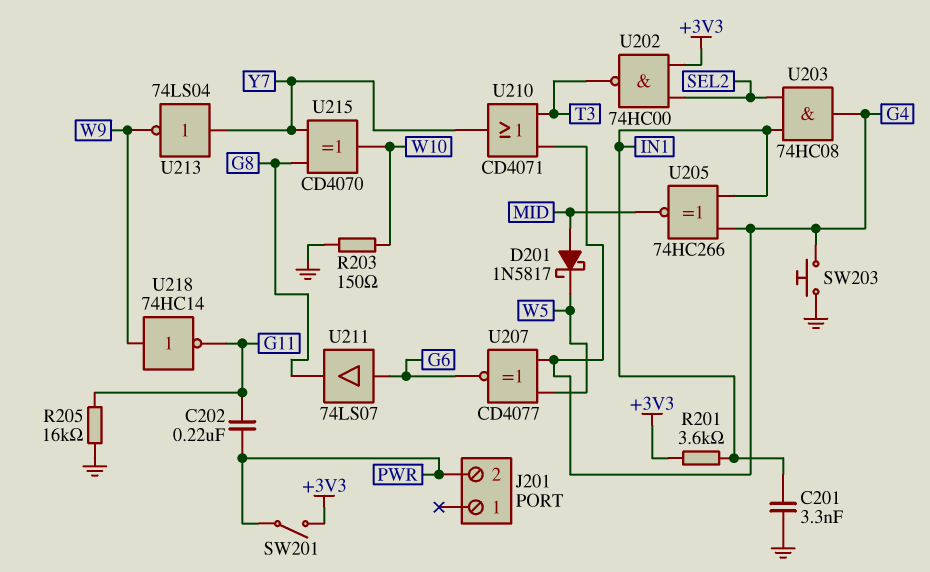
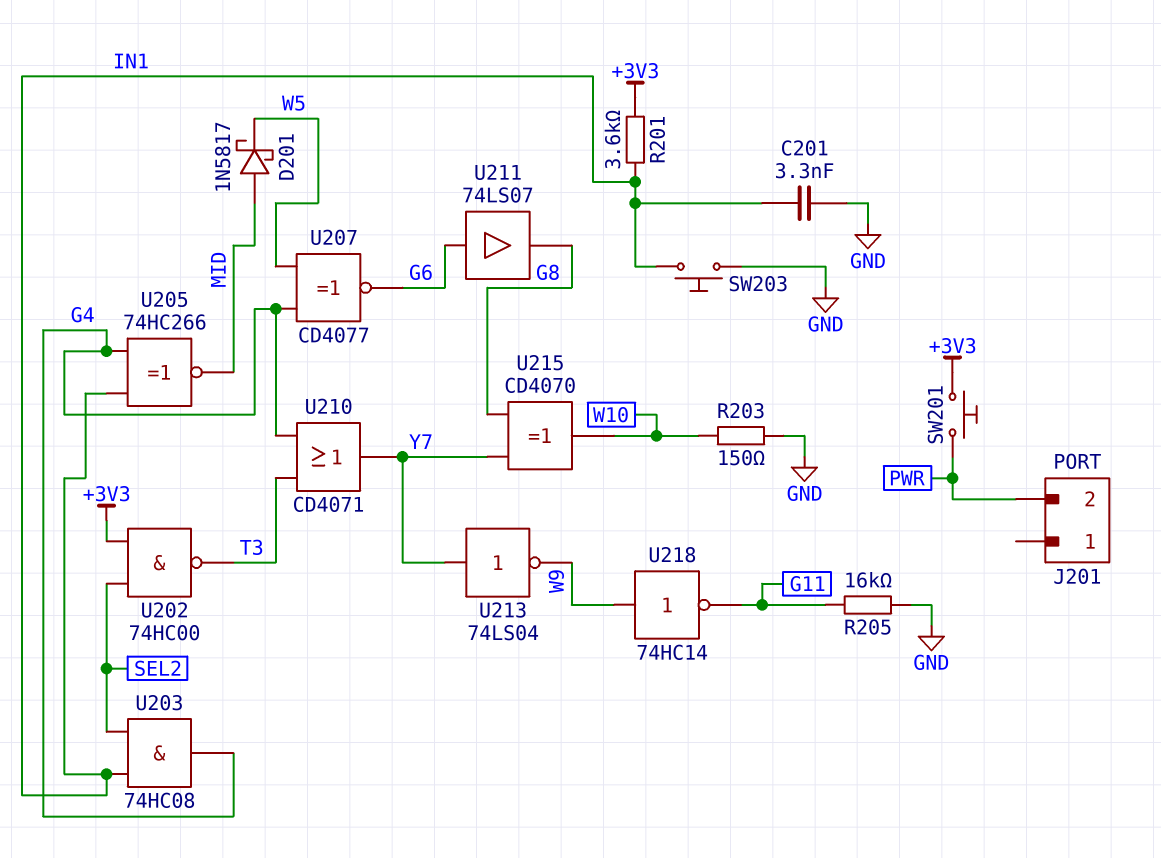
C202: 220nF (G11, PWR) -> none
SW201: switch (+3V3, PWR) -> button (+3V3, PWR)
SW203: button (G4, GND) -> button (GND, IN1)

